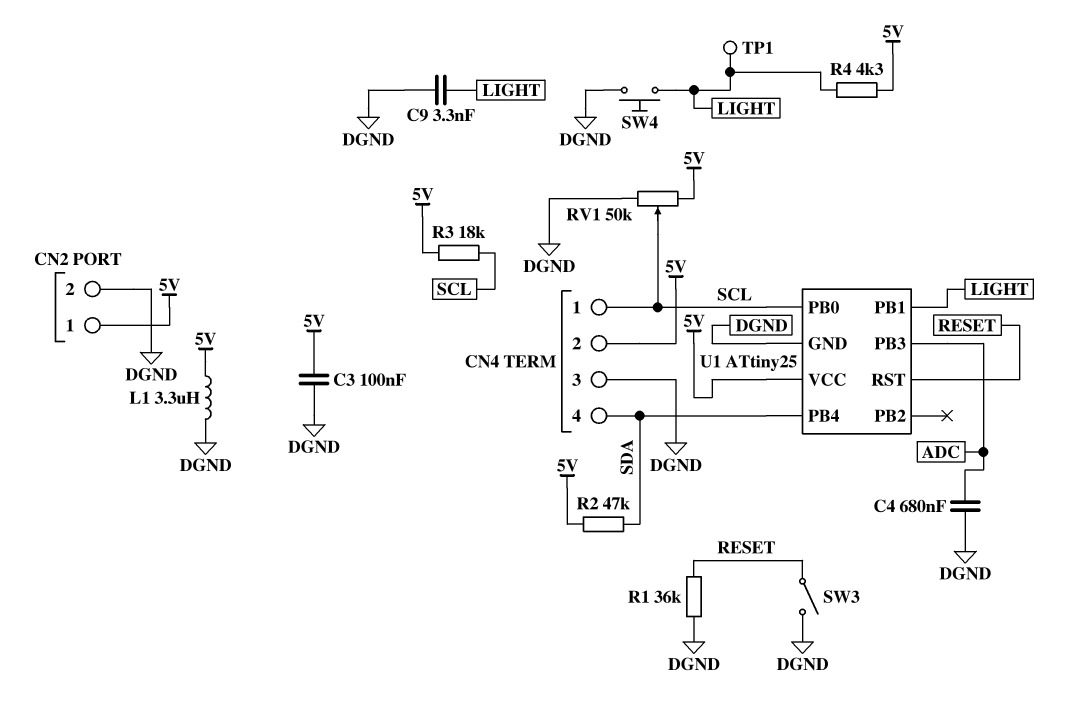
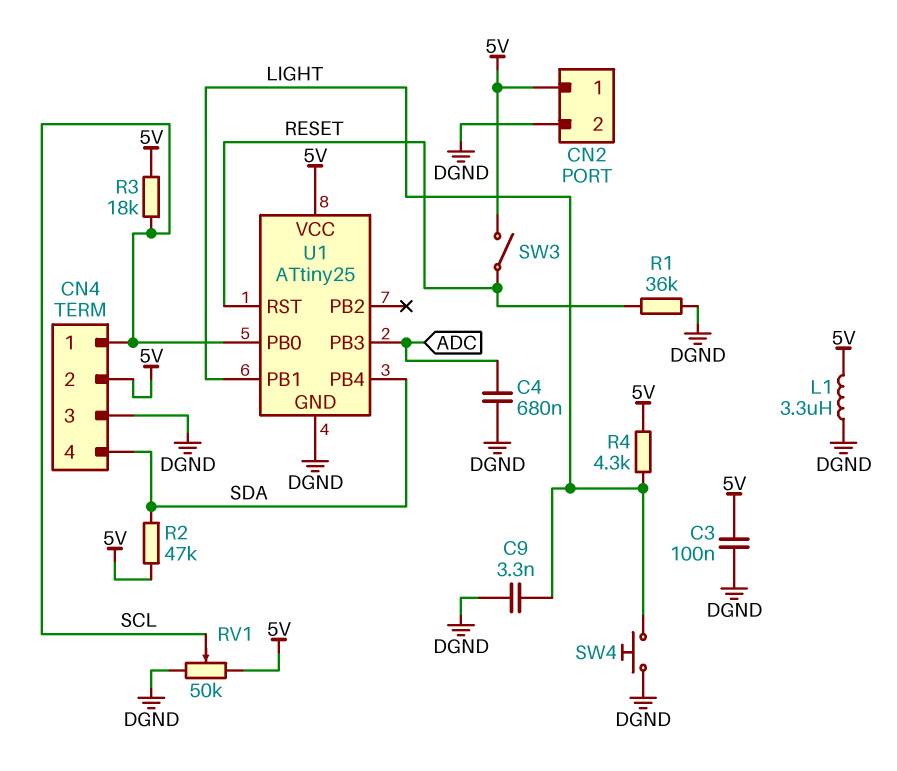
SW3: switch (DGND, RESET) -> switch (5V, RESET)
TP1: test point (LIGHT) -> none

